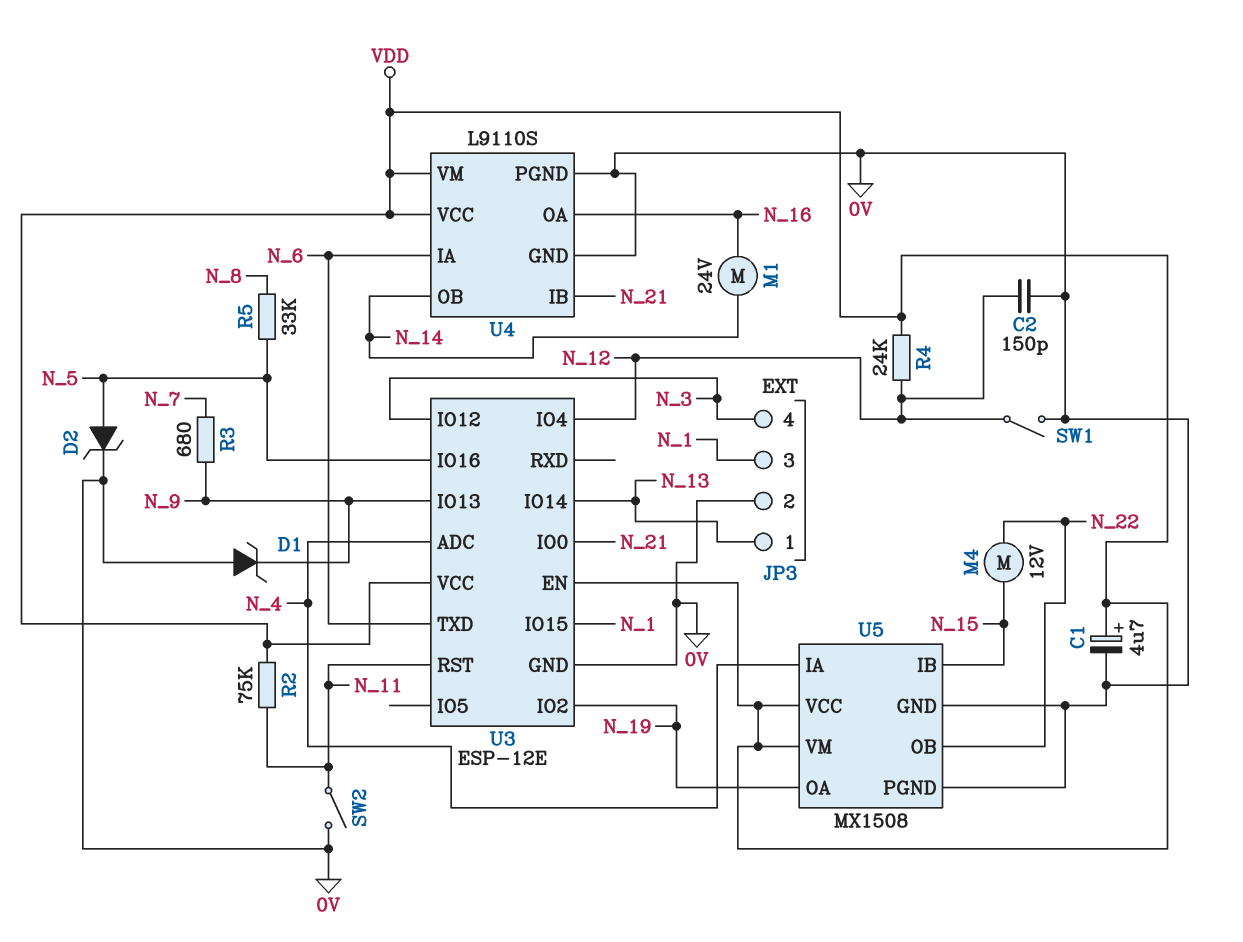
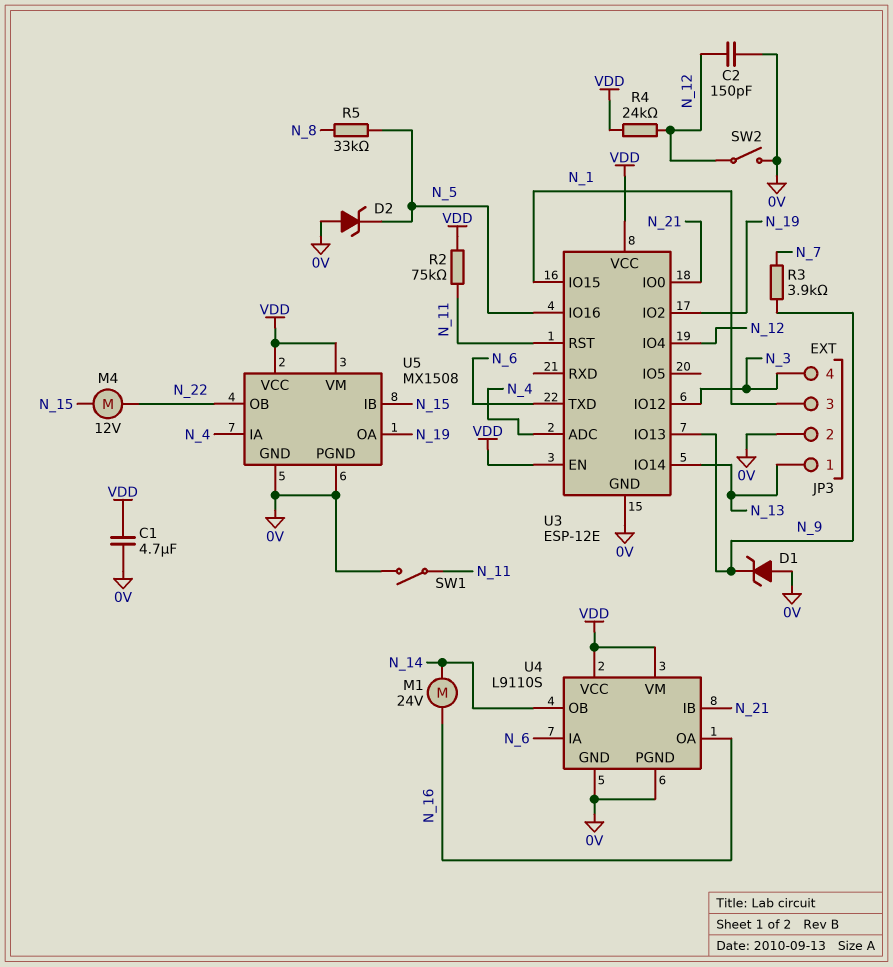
C1: 4.7uF (plus VDD, minus 0V) -> 4.7uF (0V, VDD)
D2: zener (A N_5, K 0V) -> zener (A 0V, K N_5)
R3: 680 (N_7, N_9) -> 3.9k (N_7, N_9)
SW1: switch (0V, N_12) -> switch (0V, N_11)
SW2: switch (0V, N_11) -> switch (0V, N_12)

